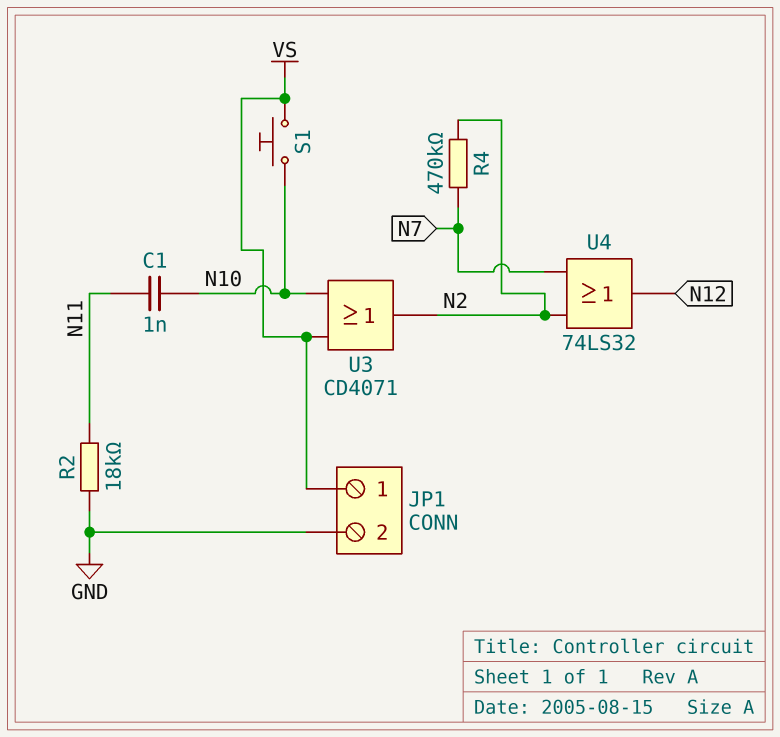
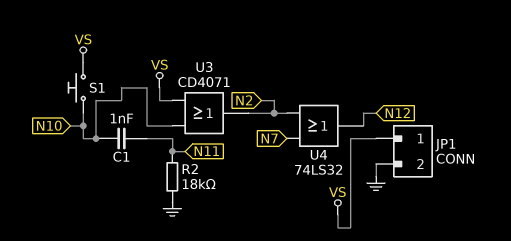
R4: 470k (N2, N7) -> none

